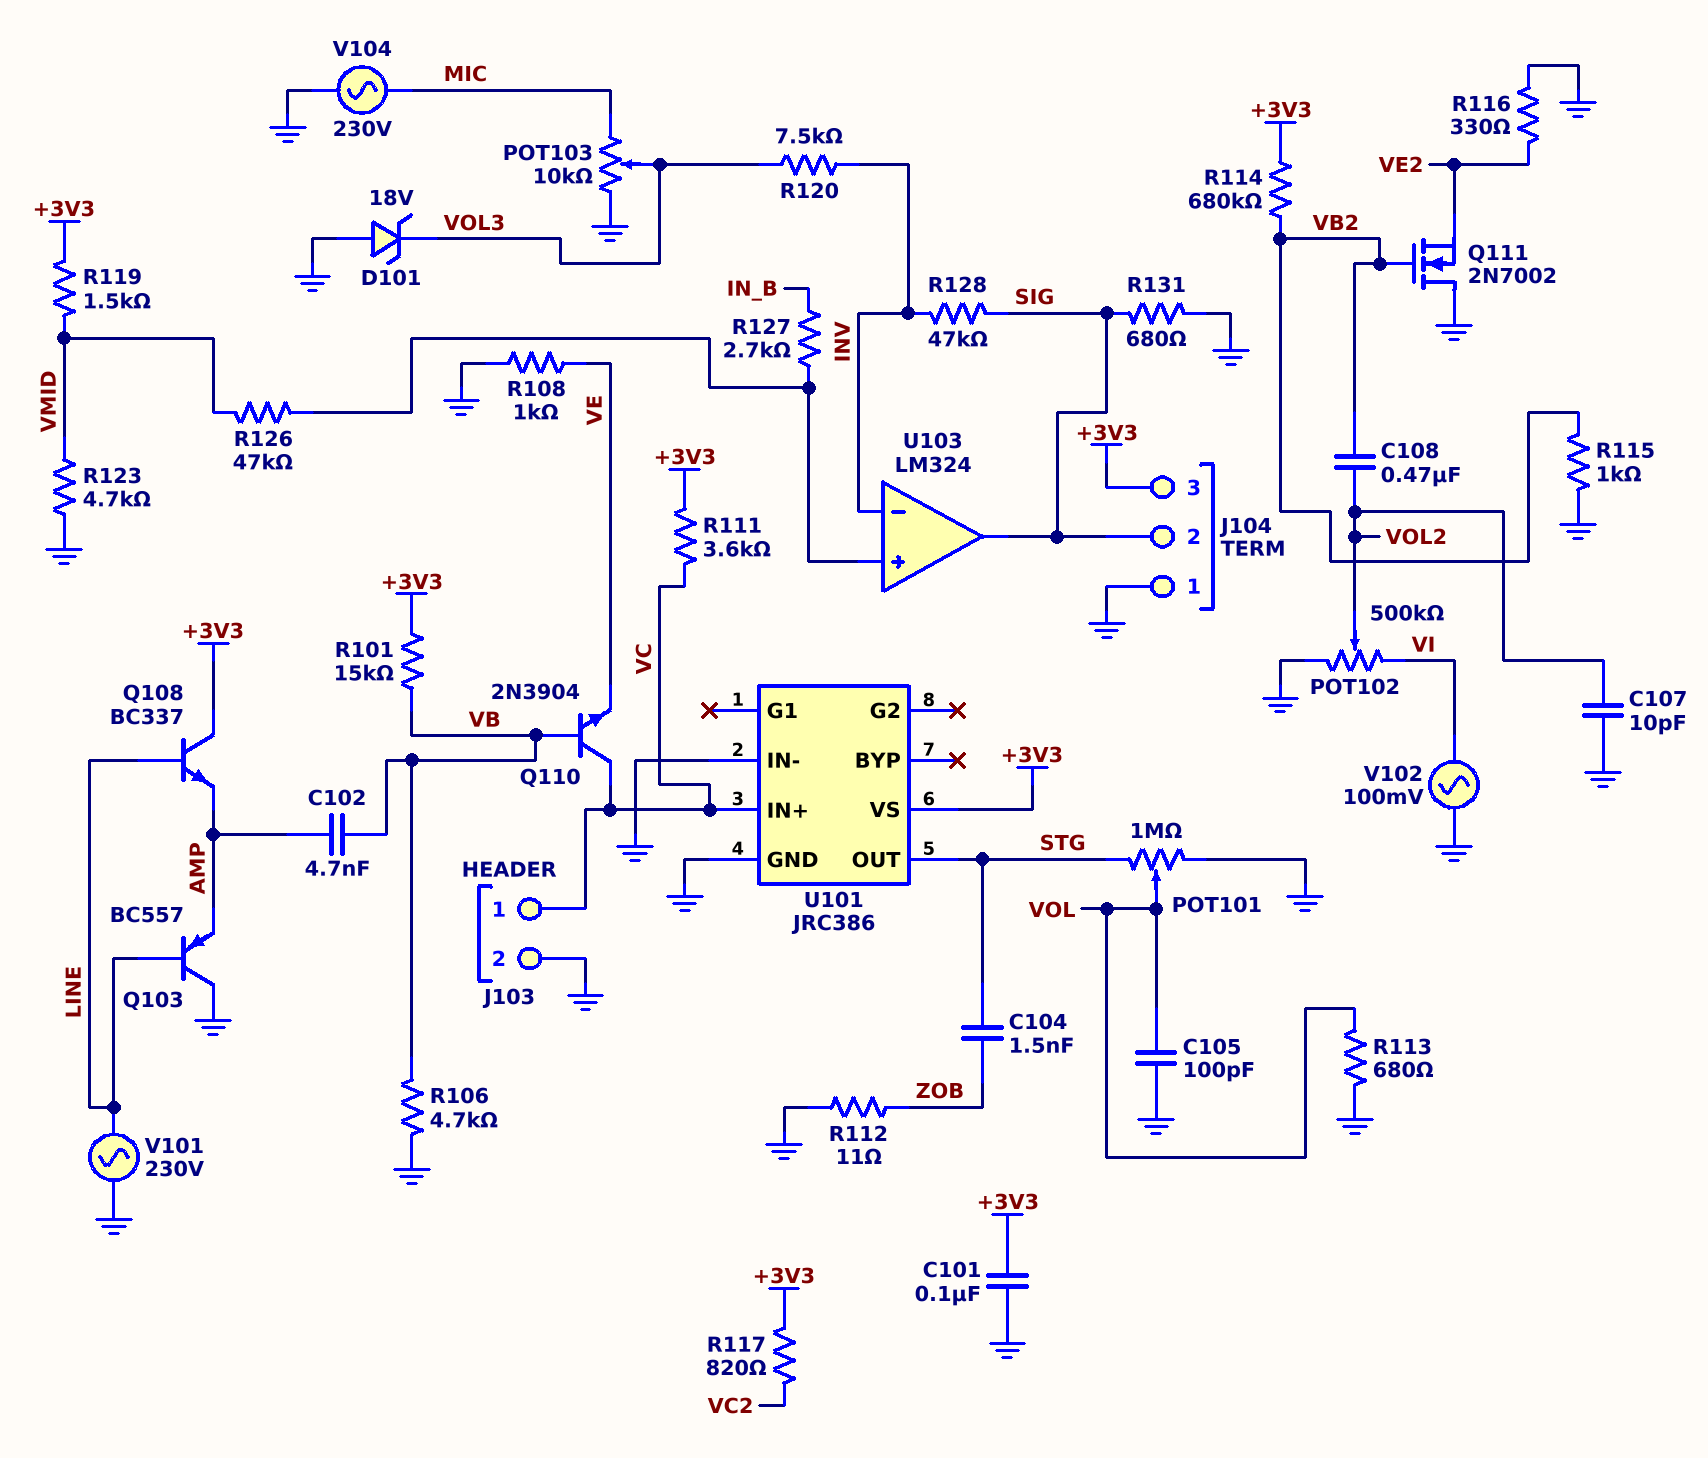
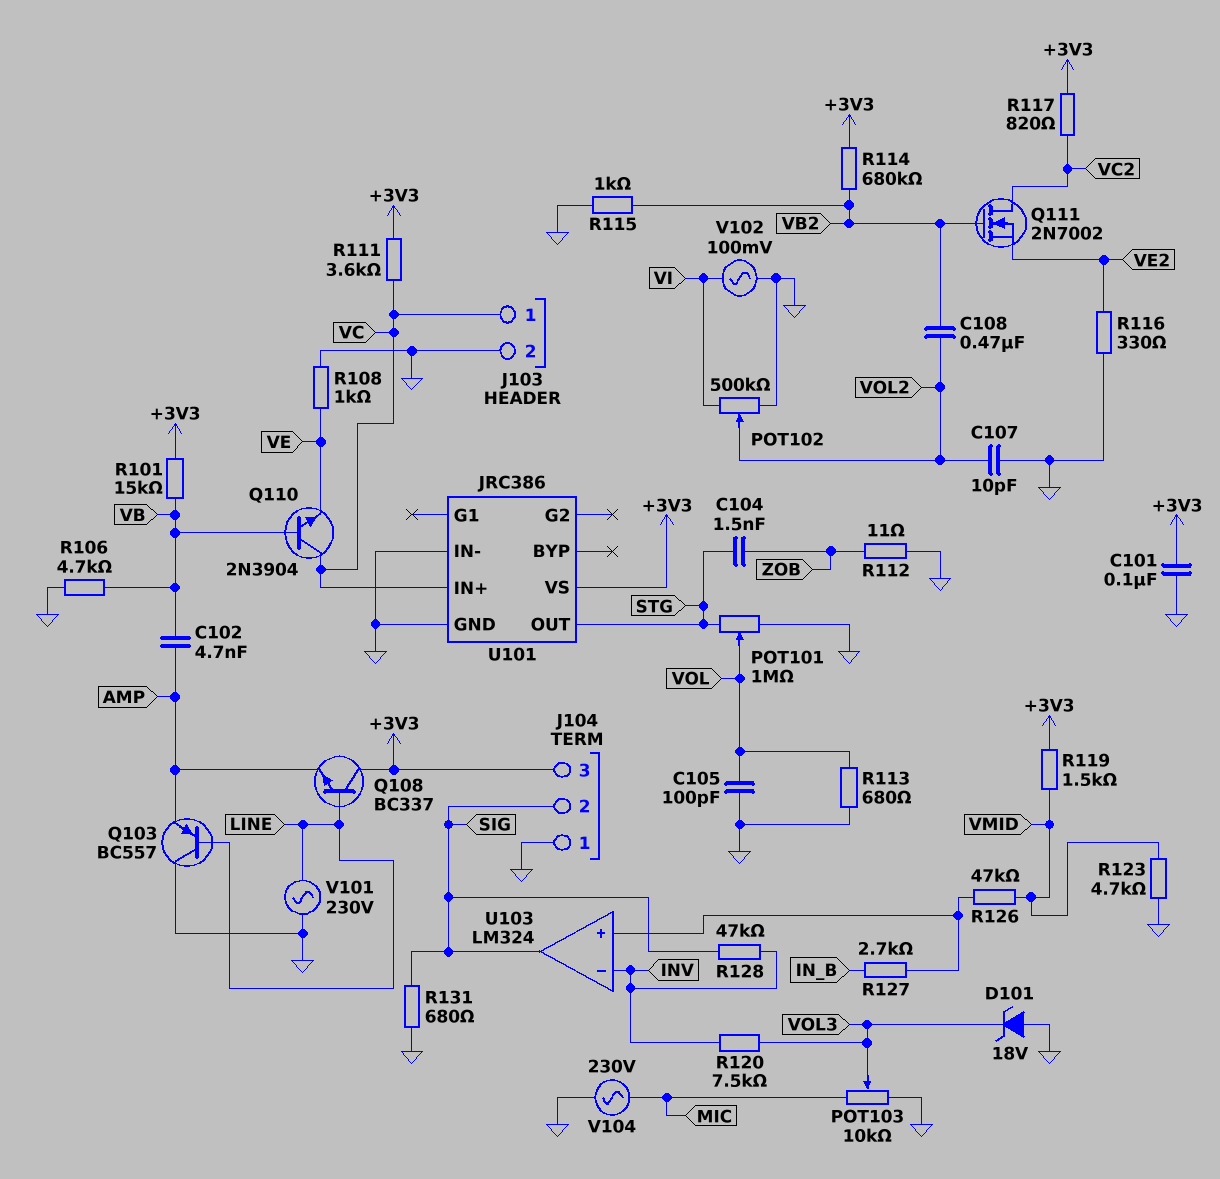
Q111: NMOS 2N7002 (G VB2, D GND, S VE2) -> NMOS 2N7002 (G VB2, D VC2, S VE2)

